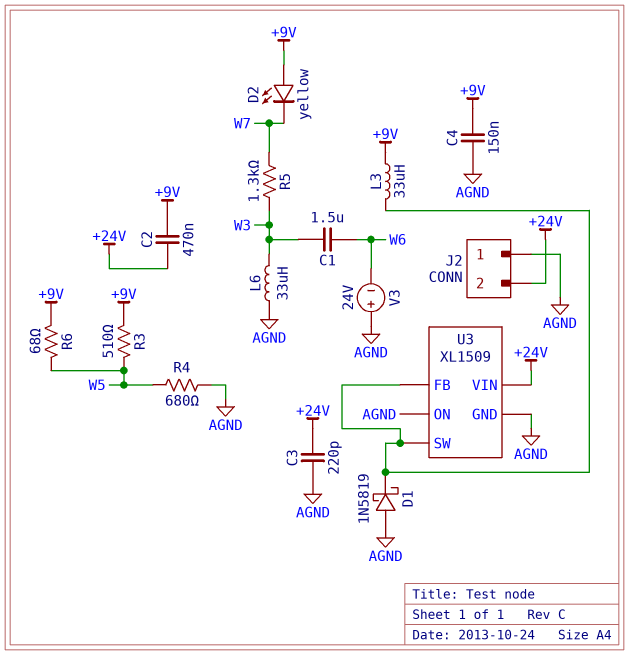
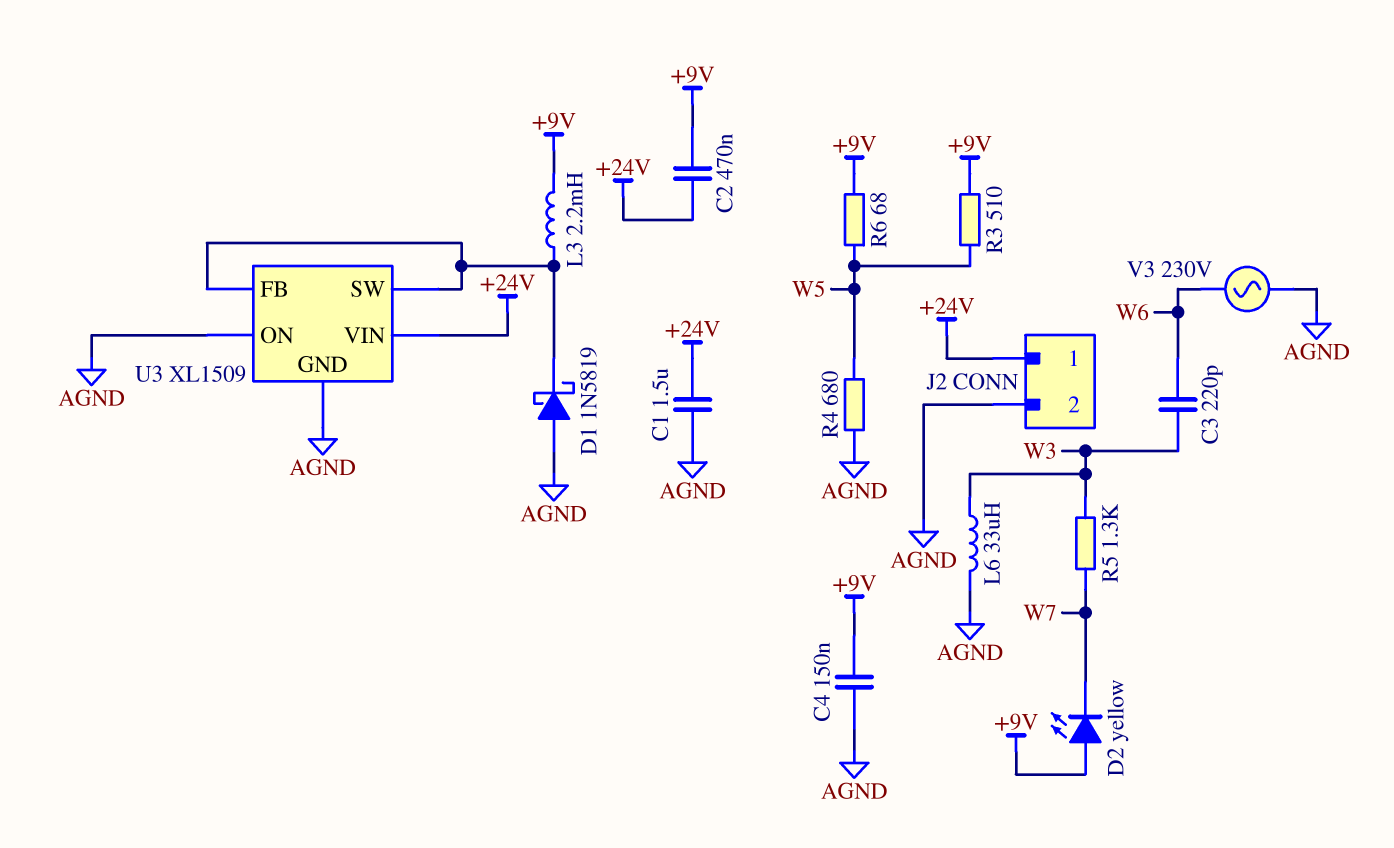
C1: 1.5uF (W3, W6) -> 1.5uF (+24V, AGND)
C3: 220pF (+24V, AGND) -> 220pF (W3, W6)
J2 pin 1: AGND -> +24V
J2 pin 2: +24V -> AGND
L3: 33uH (+9V, U3/FB) -> 2.2mH (+9V, U3/FB)
V3: 24V (plus AGND, minus W6) -> AC 230V (AGND, W6)

